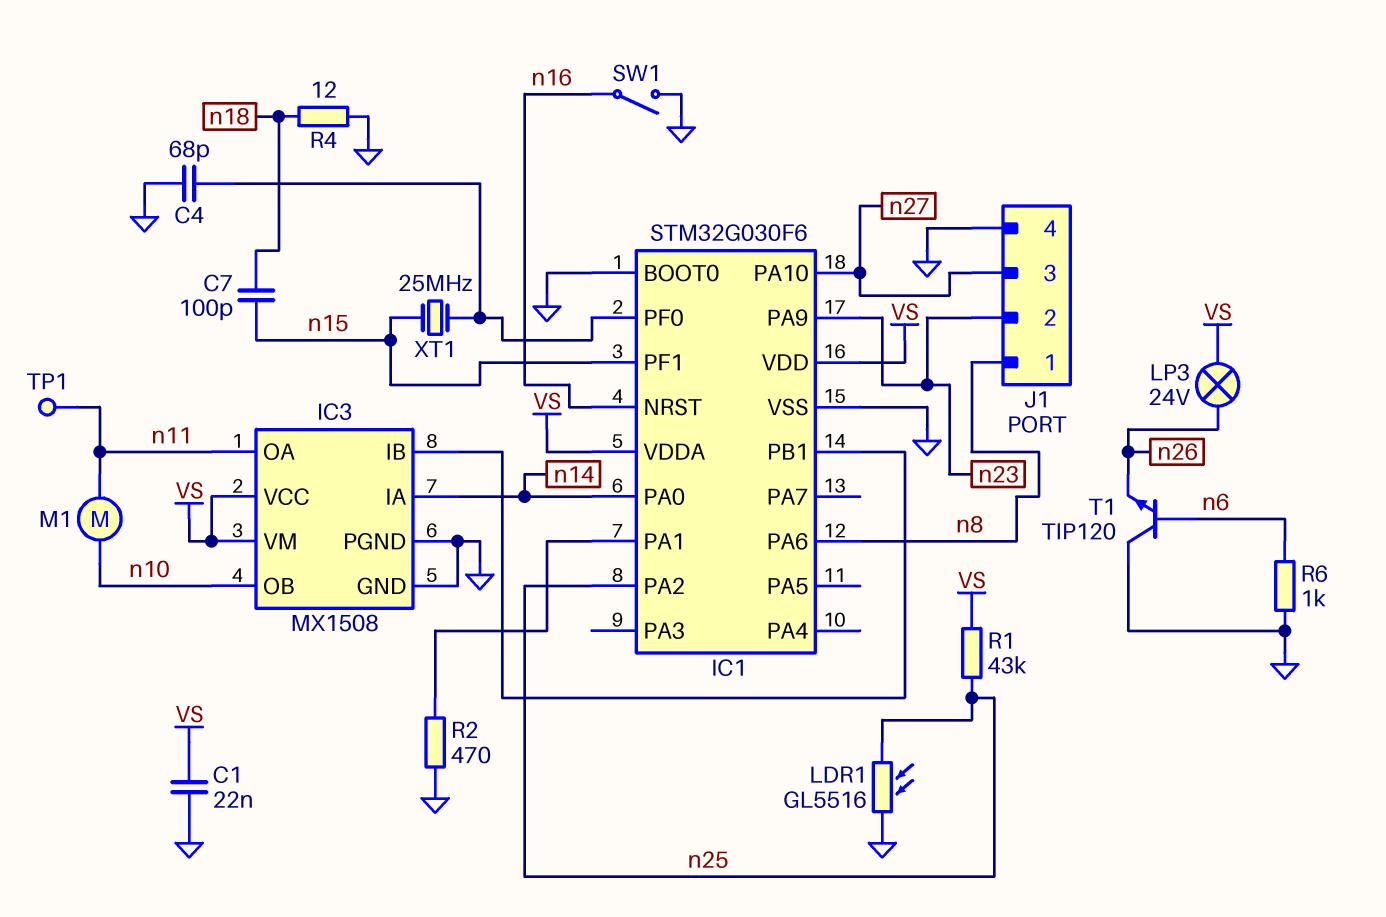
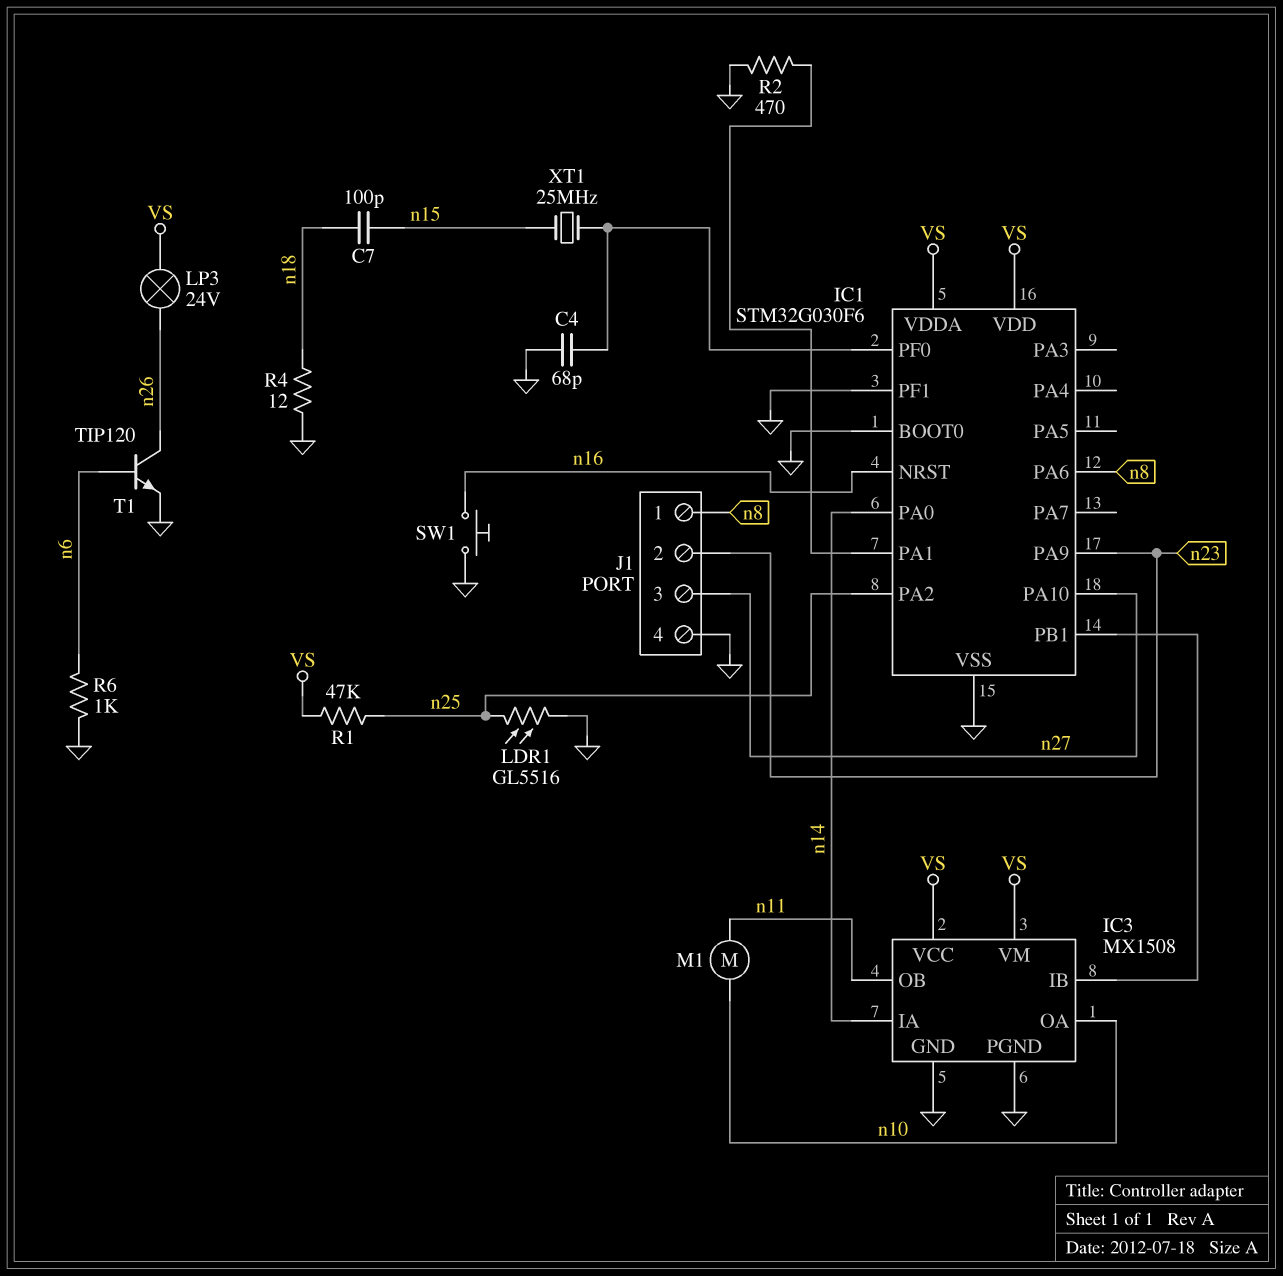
C1: 22nF (GND, VS) -> none
IC1 pin PF1: n15 -> GND
IC3 pin OA: n11 -> n10
IC3 pin OB: n10 -> n11
R1: 43k (VS, n25) -> 47k (VS, n25)
SW1: switch (GND, n16) -> button (GND, n16)
T1: NPN TIP120 (B n6, C GND, E n26) -> NPN TIP120 (B n6, C n26, E GND)
TP1: test point (n11) -> none

